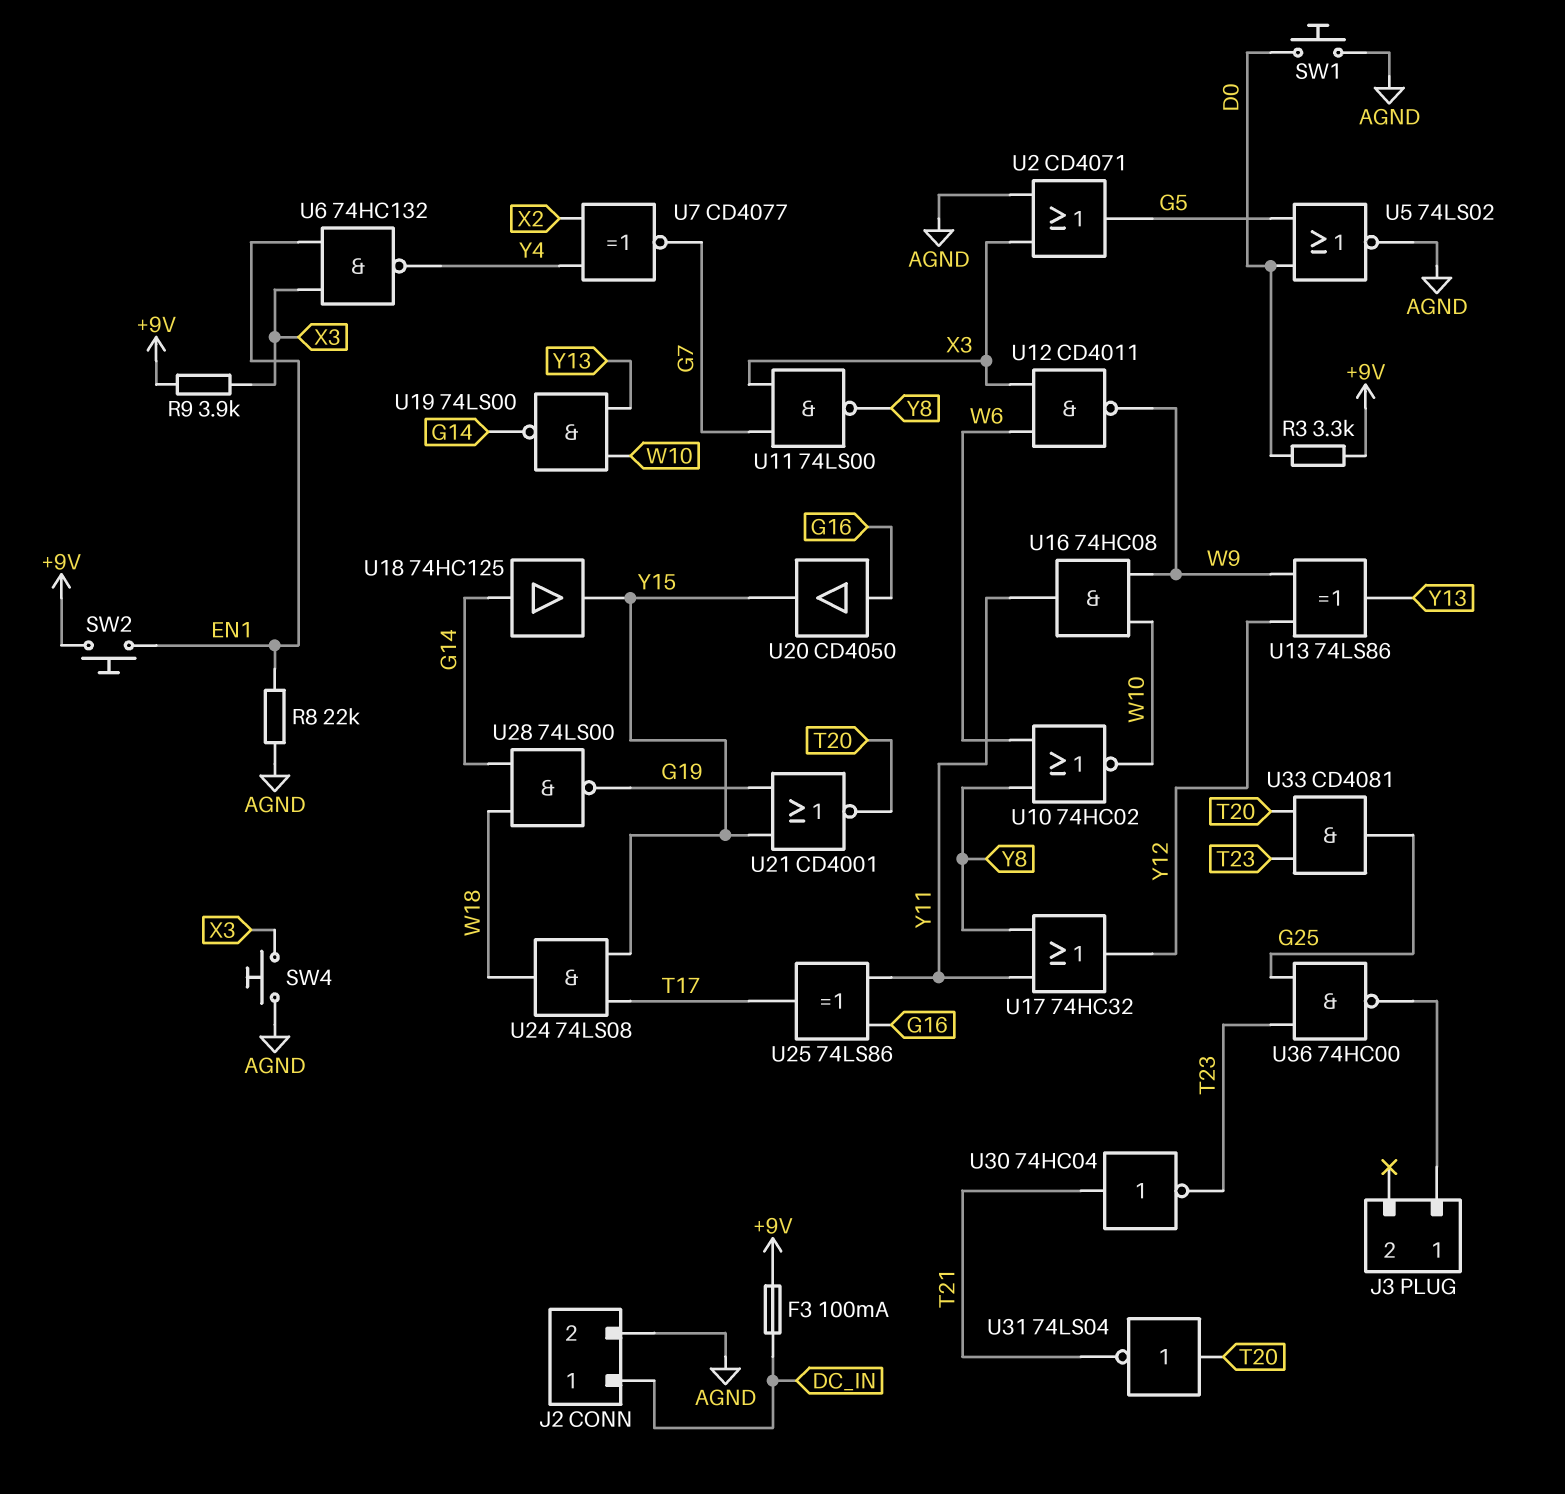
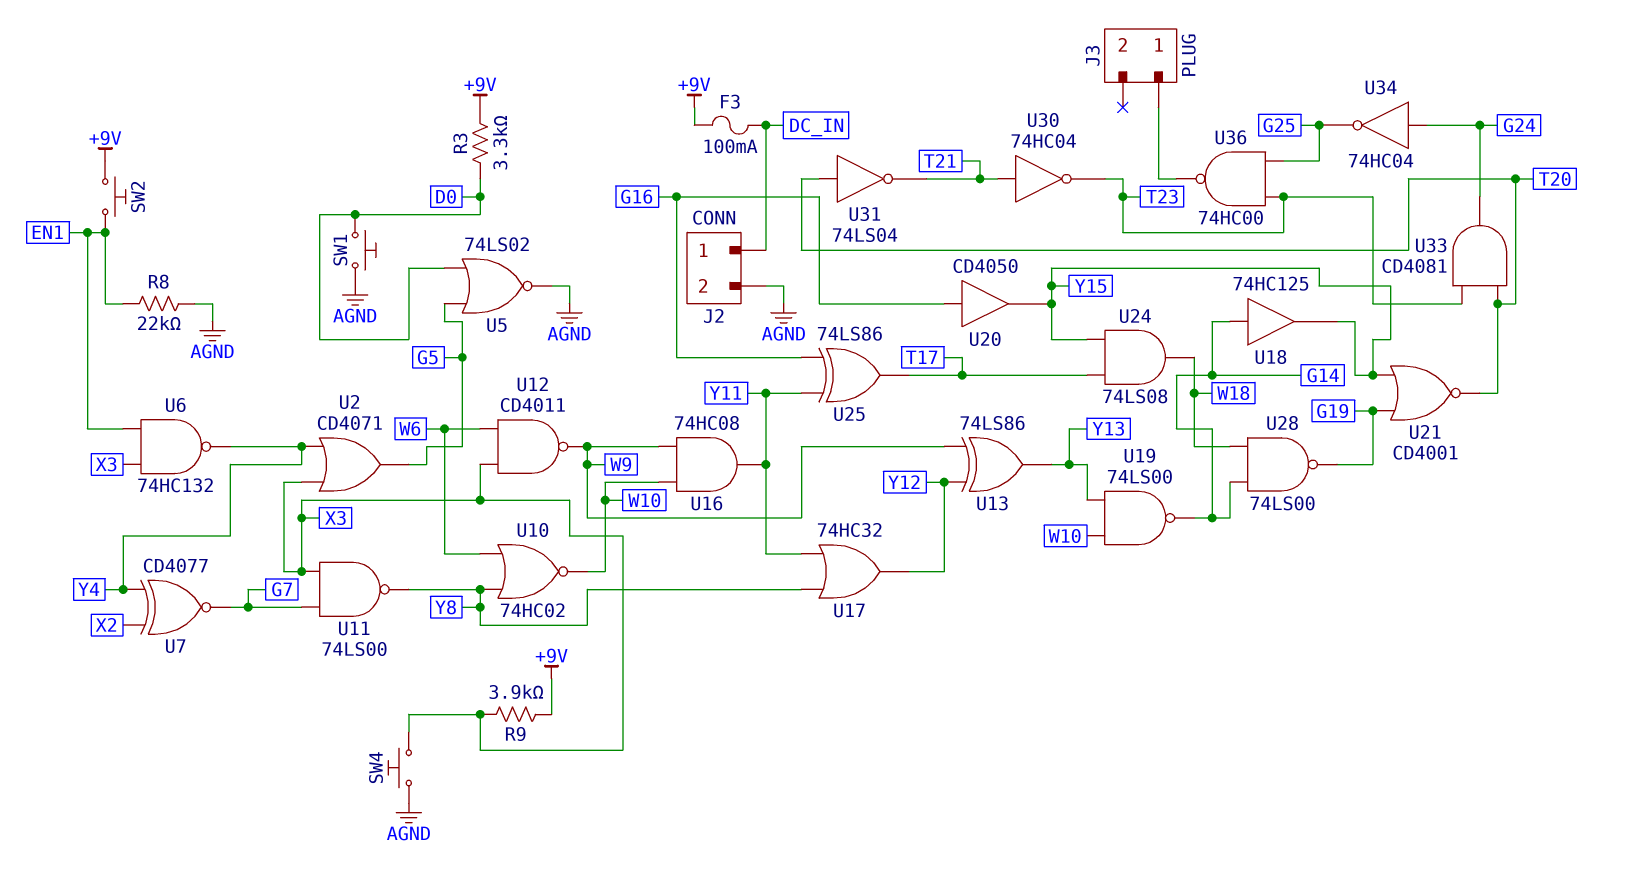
U2: OR CD4071 (in AGND, in X3, out G5) -> OR CD4071 (in X3, in Y4, out G5)
U33: AND CD4081 (in T20, in T23, out G25) -> AND CD4081 (in T20, in T23, out G24)
U34: none -> NOT 74HC04 (in G24, out G25)

